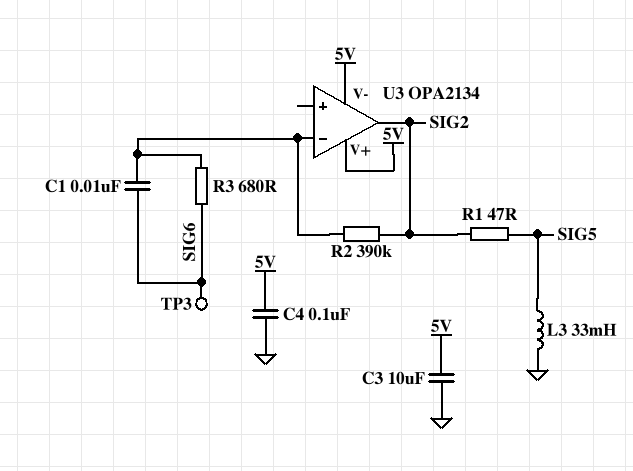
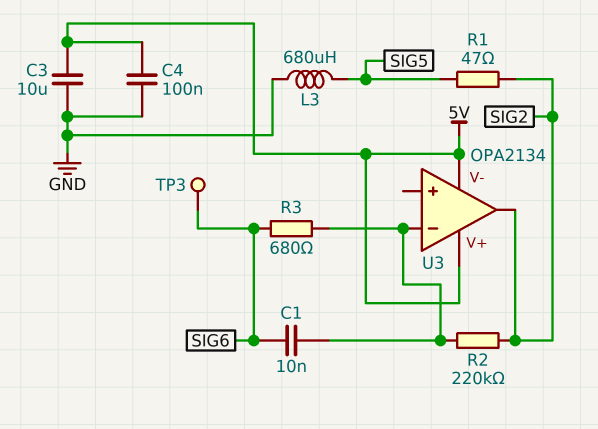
L3: 33mH (GND, SIG5) -> 680uH (GND, SIG5)
R2: 390k (SIG2, U3/in-) -> 220k (SIG2, U3/in-)

